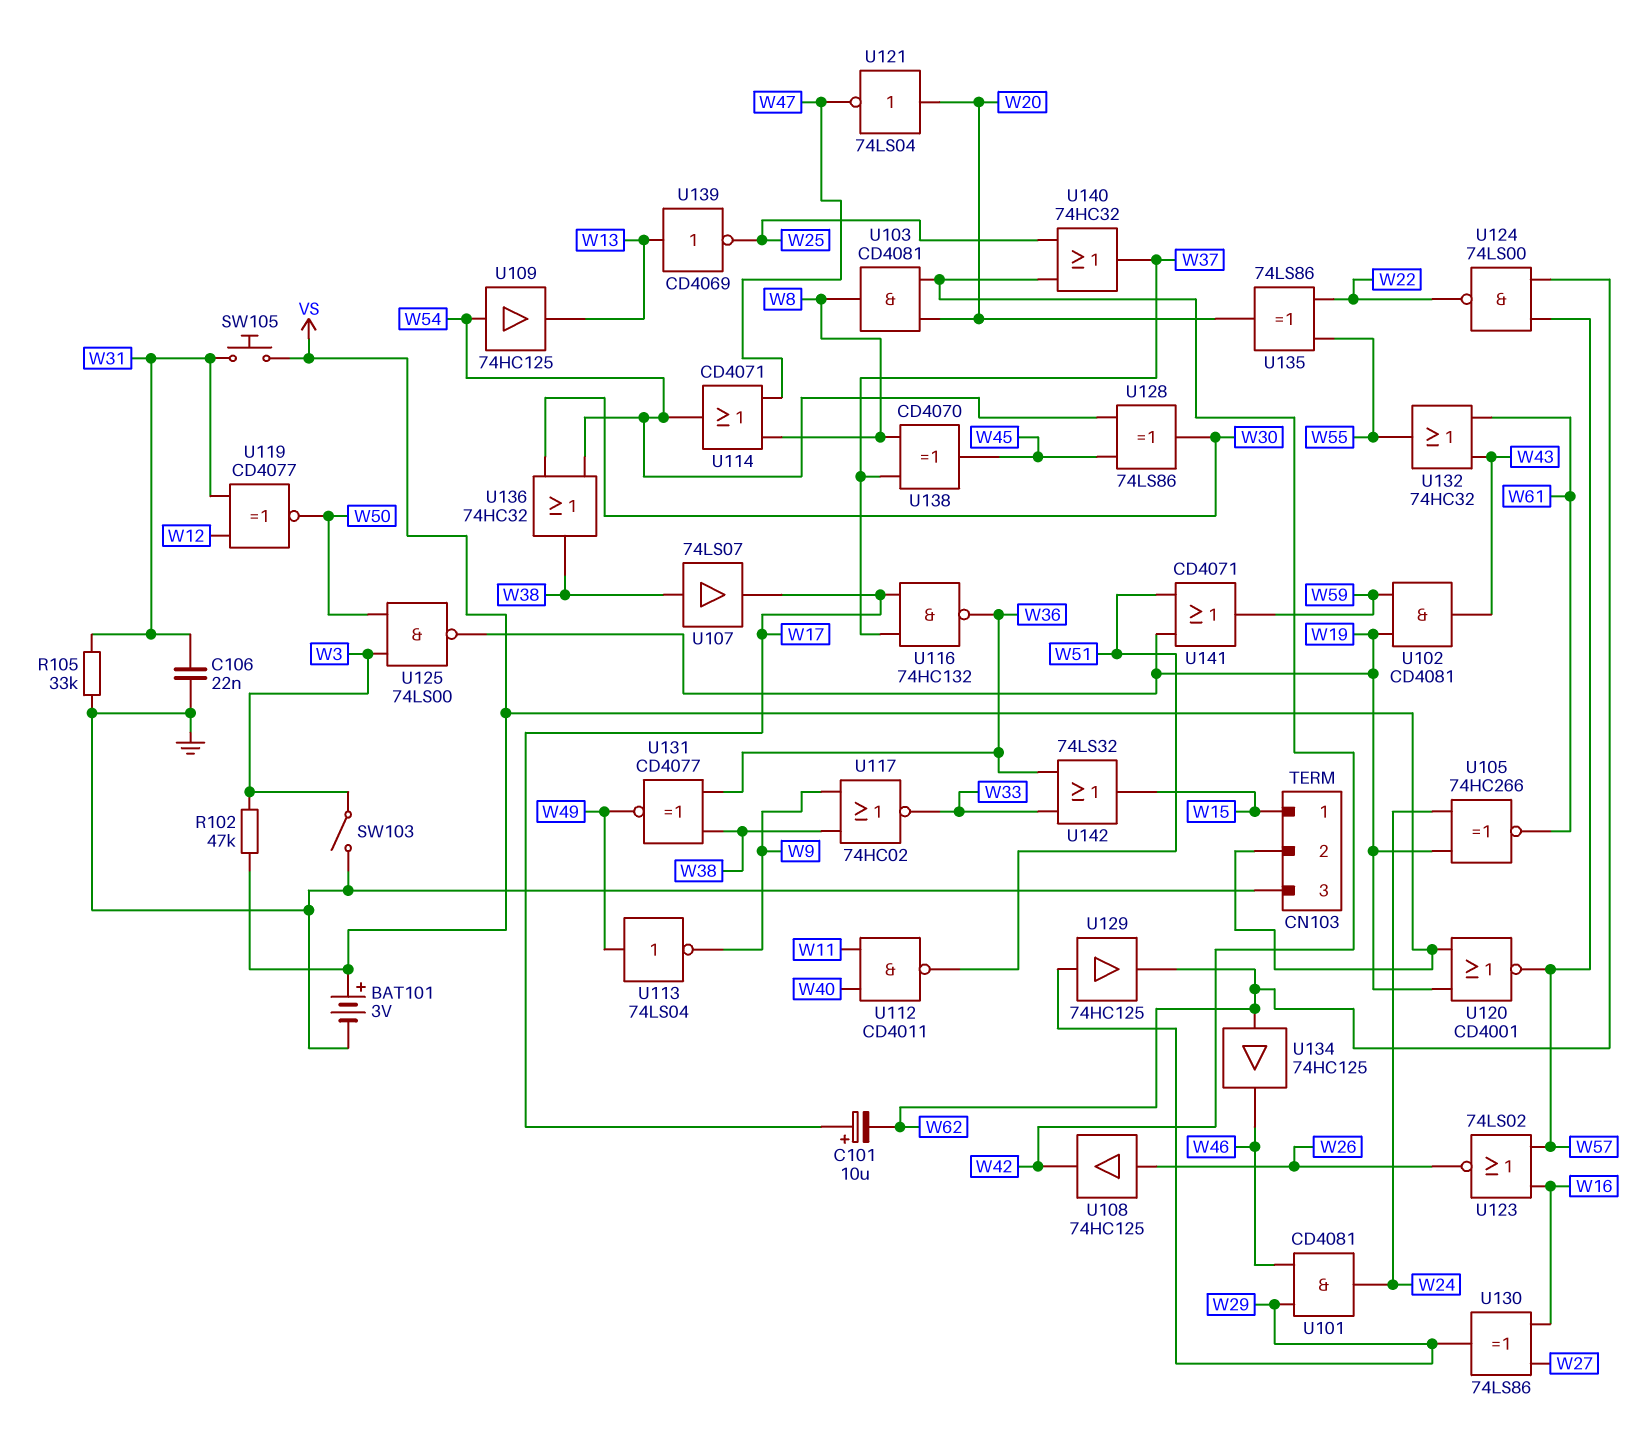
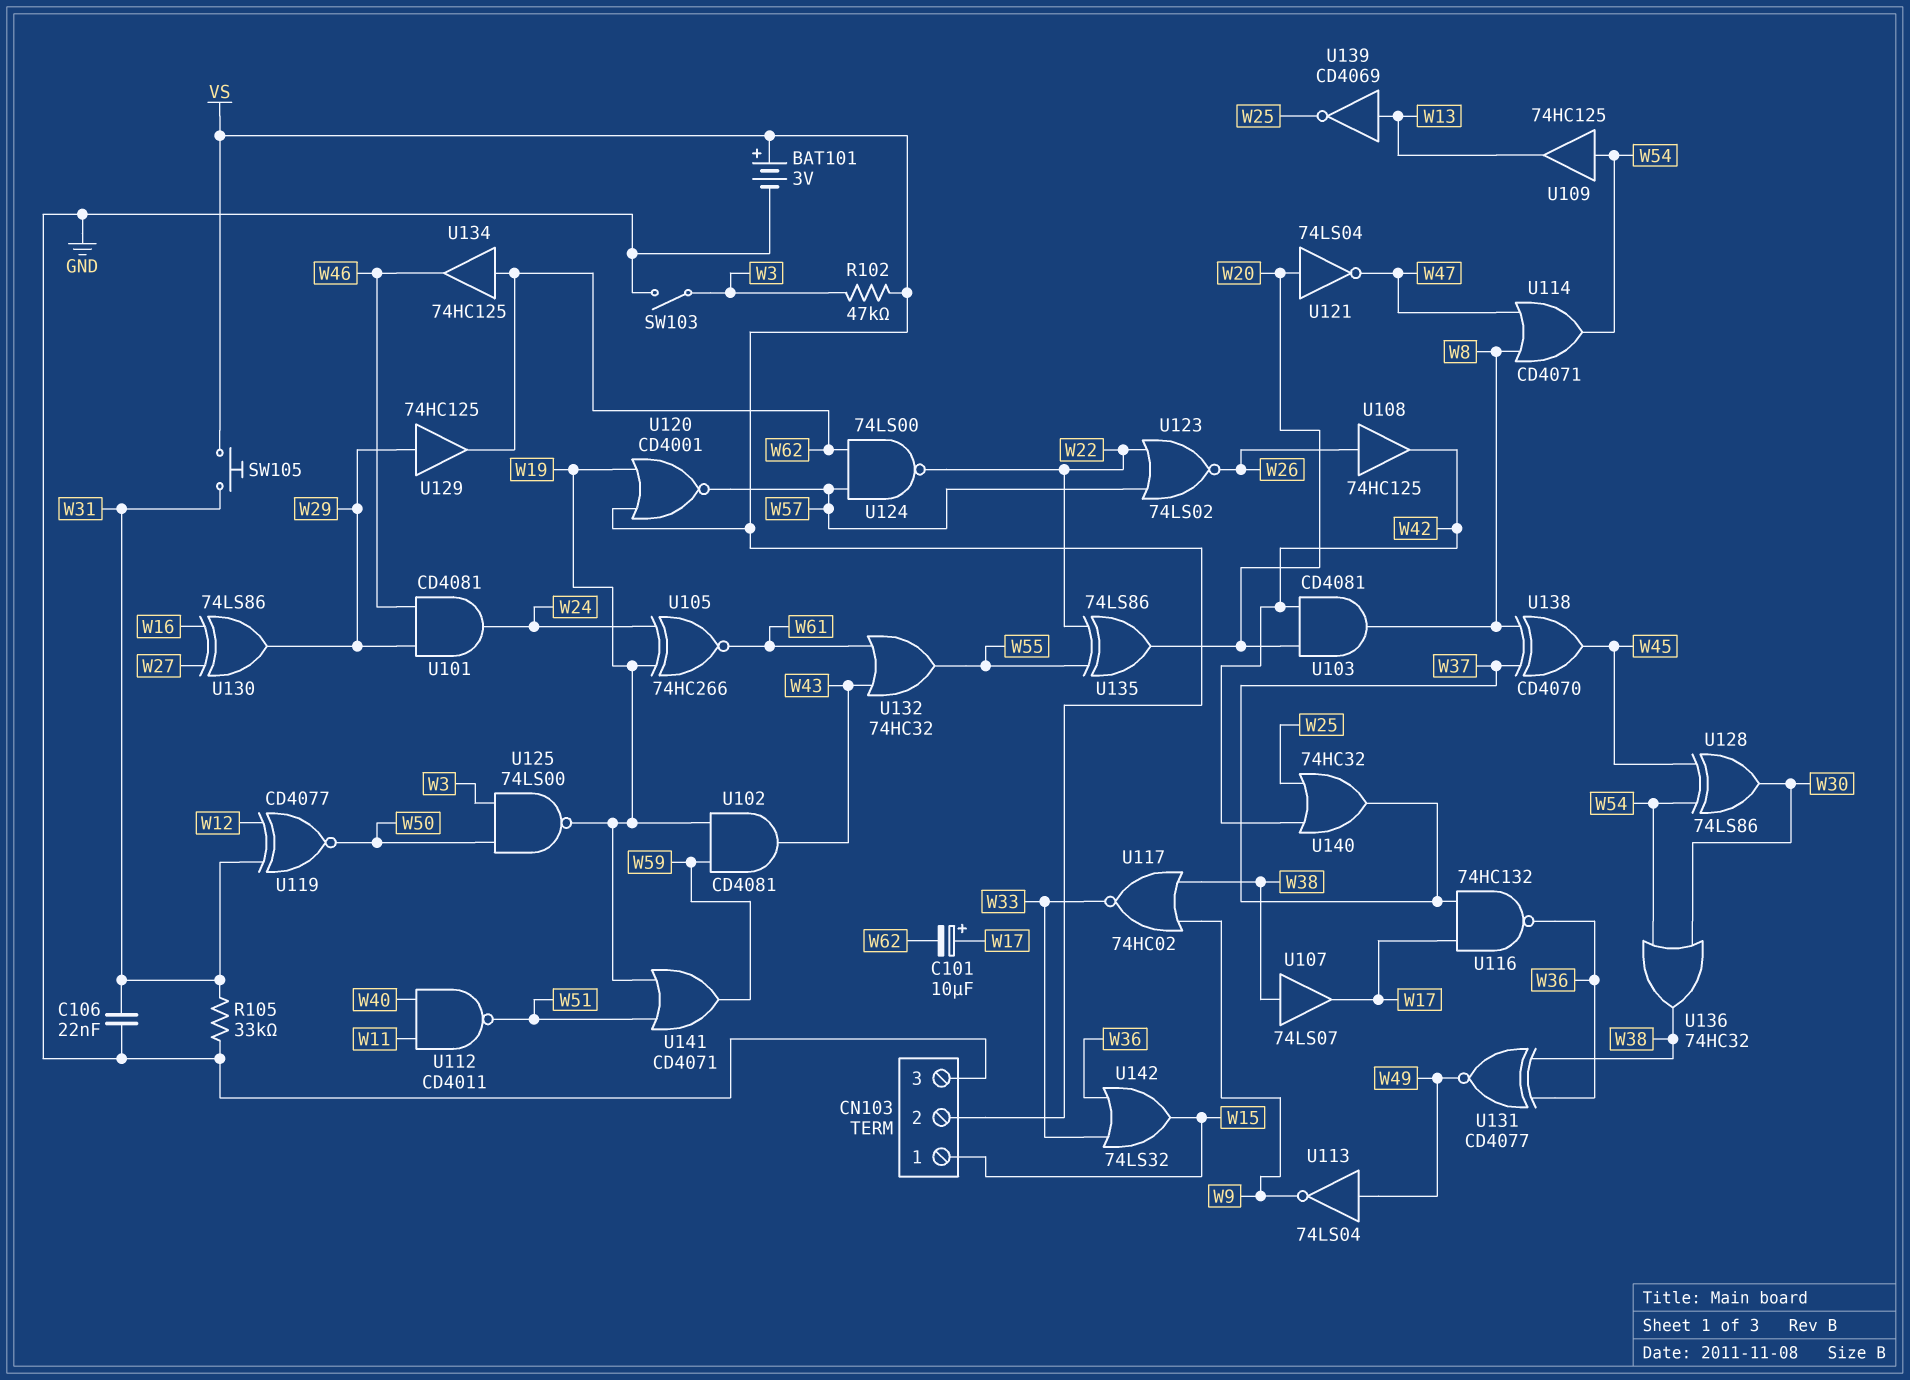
U123: NOR 74LS02 (in W16, in W57, out W26) -> NOR 74LS02 (in W22, in W57, out W26)

